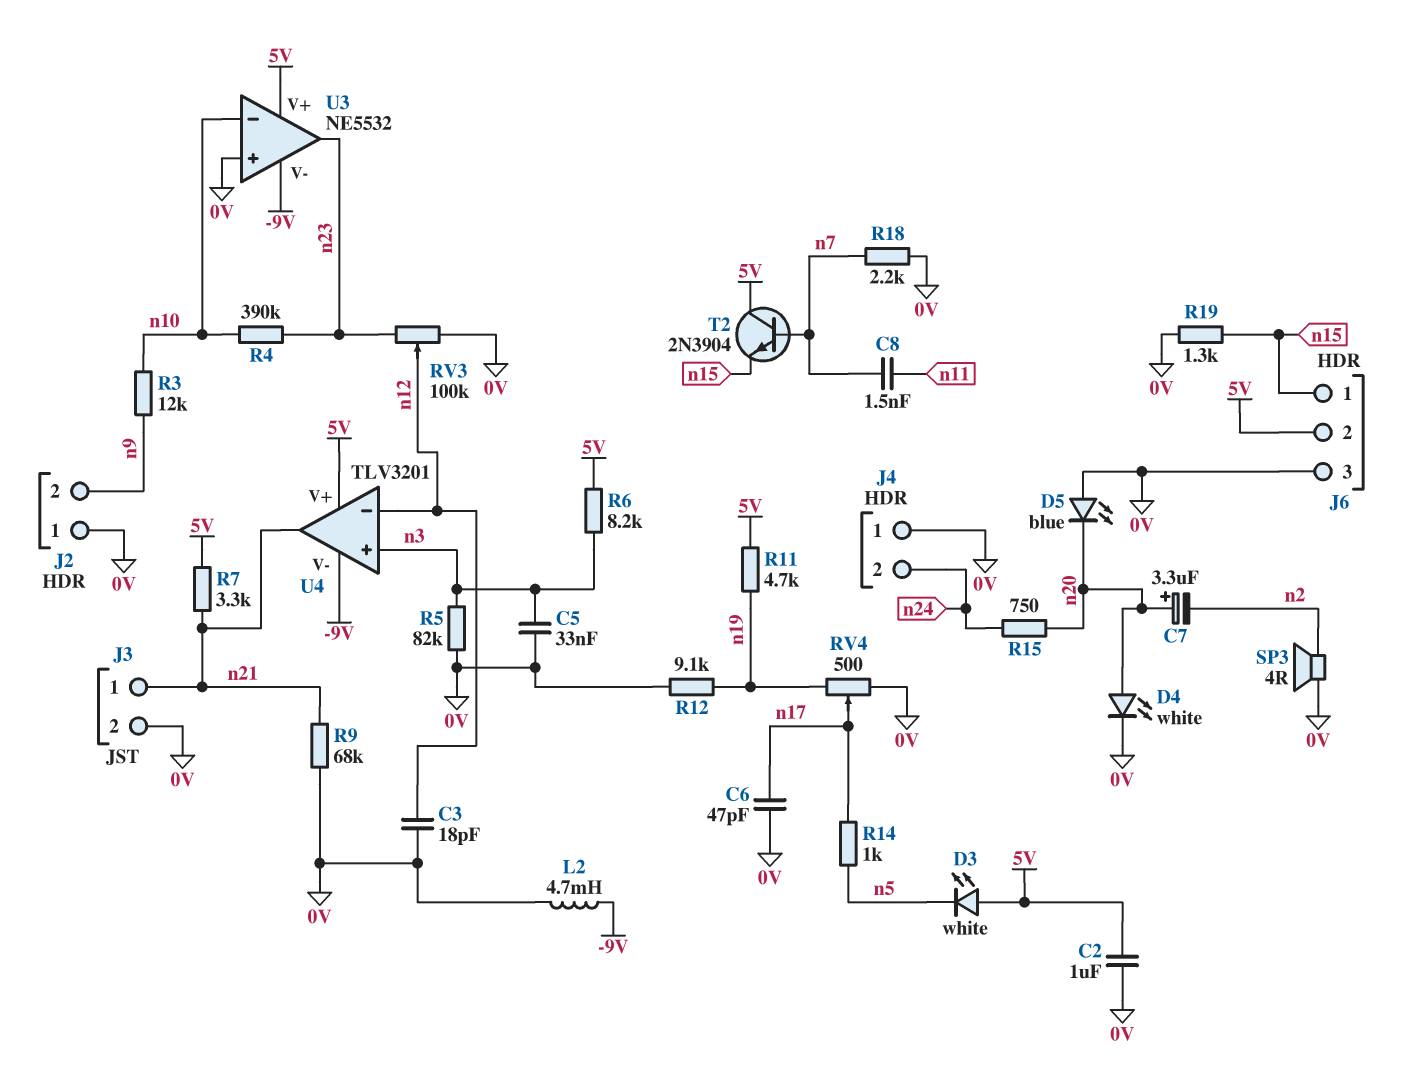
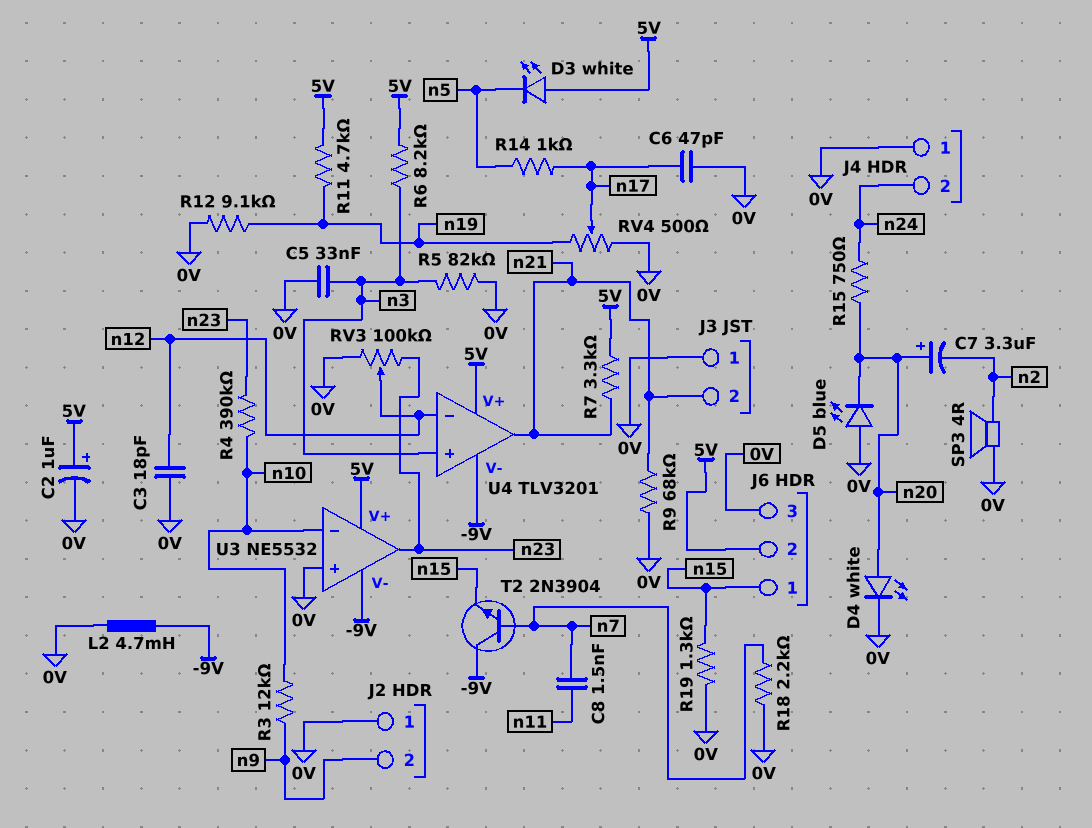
C2: 1uF (0V, 5V) -> 1uF (plus 5V, minus 0V)
J3 pin 1: n21 -> 0V
J3 pin 2: 0V -> n21
T2: NPN 2N3904 (B n7, C 5V, E n15) -> NPN 2N3904 (B n7, C -9V, E n15)

